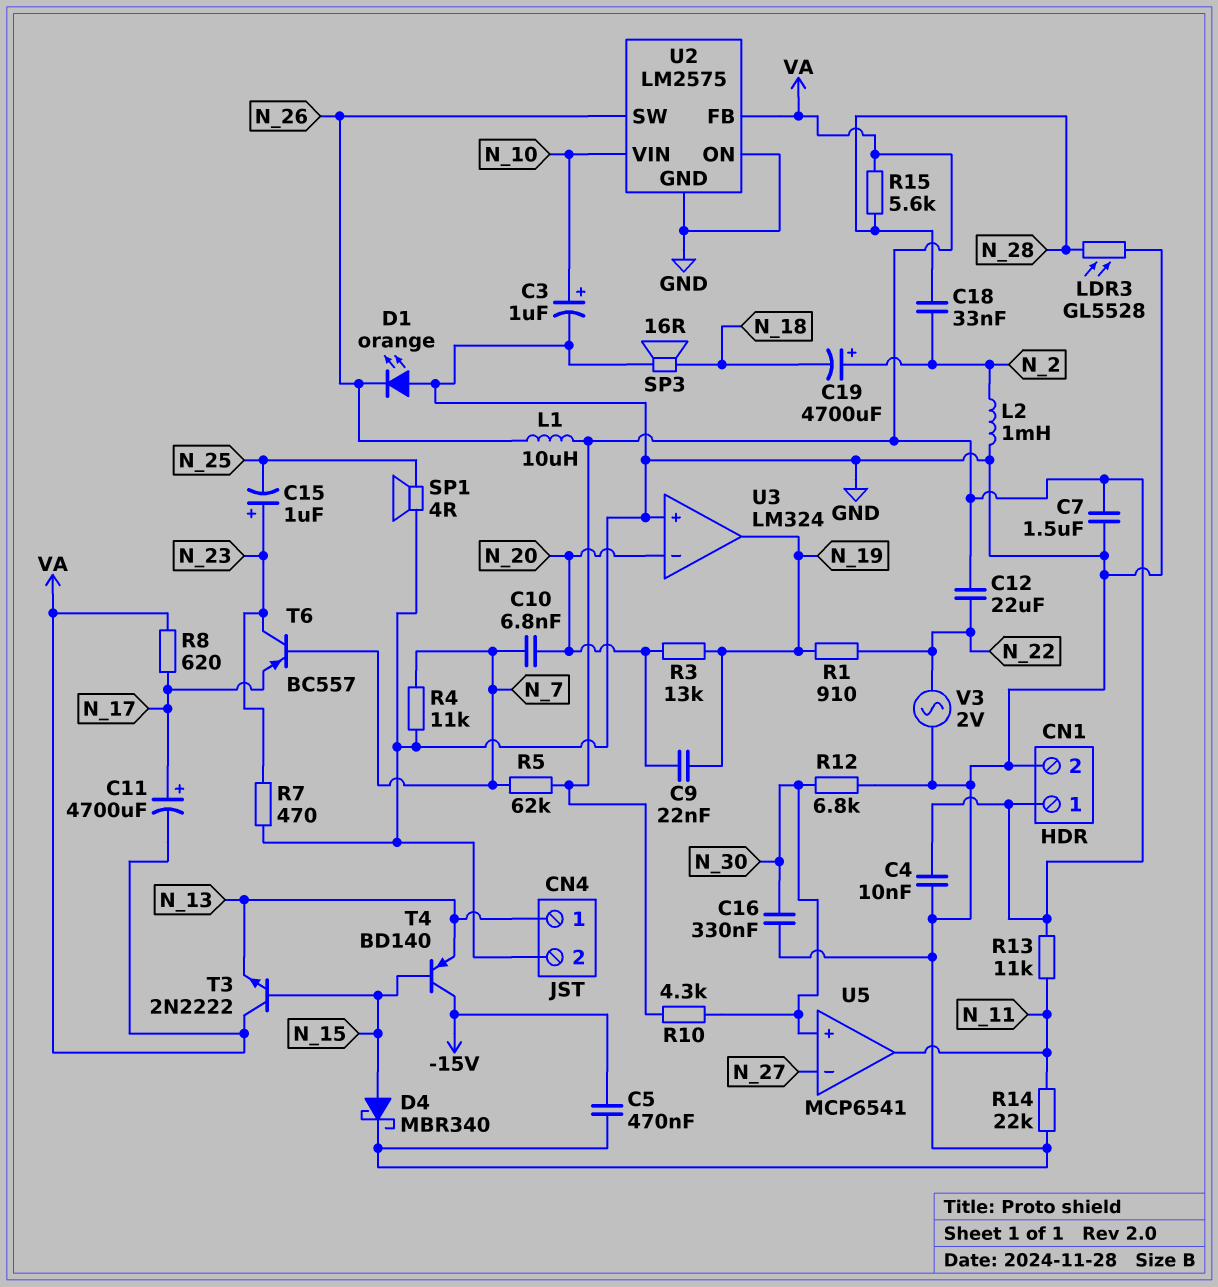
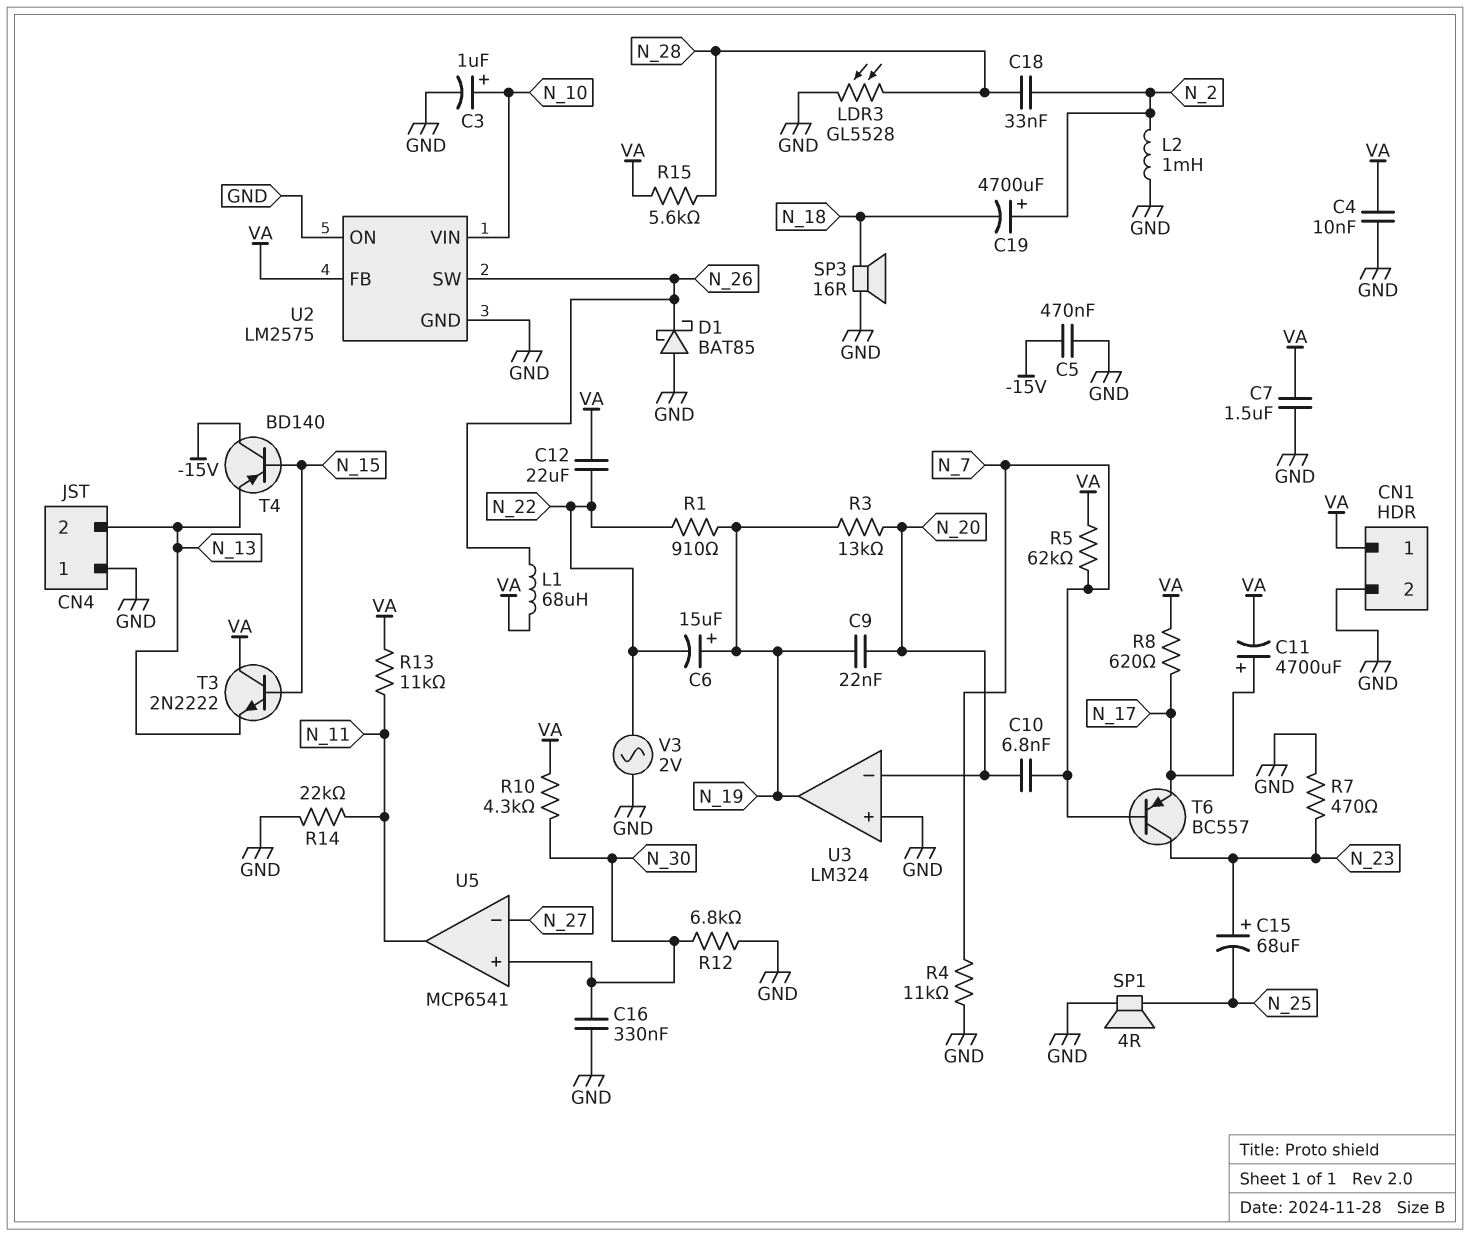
C6: none -> 15uF (plus N_19, minus N_22)
C15: 1uF (plus N_23, minus N_25) -> 68uF (plus N_23, minus N_25)
CN4 pin 1: N_13 -> GND
CN4 pin 2: GND -> N_13
D1: LED orange (A GND, K N_26) -> schottky BAT85 (A GND, K N_26)
D4: schottky MBR340 (A N_15, K GND) -> none
L1: 10uH (N_26, VA) -> 68uH (N_26, VA)

